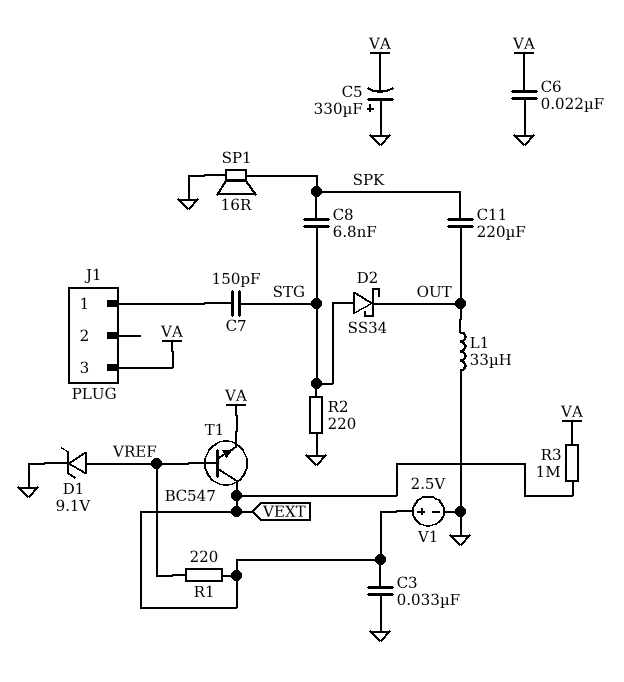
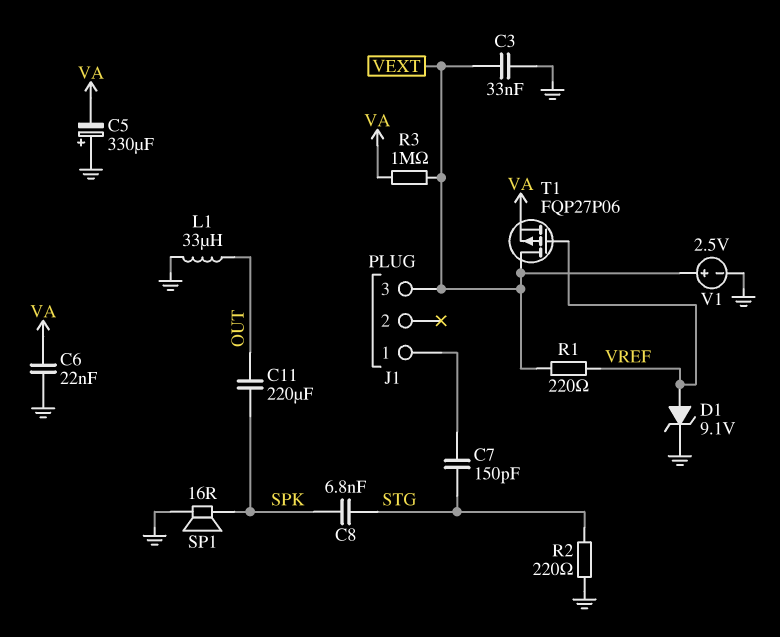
D2: schottky SS34 (A STG, K OUT) -> none
J1 pin 3: VA -> VEXT
T1: NPN BC547 (B VREF, C VEXT, E VA) -> PMOS FQP27P06 (G VREF, D VEXT, S VA)

